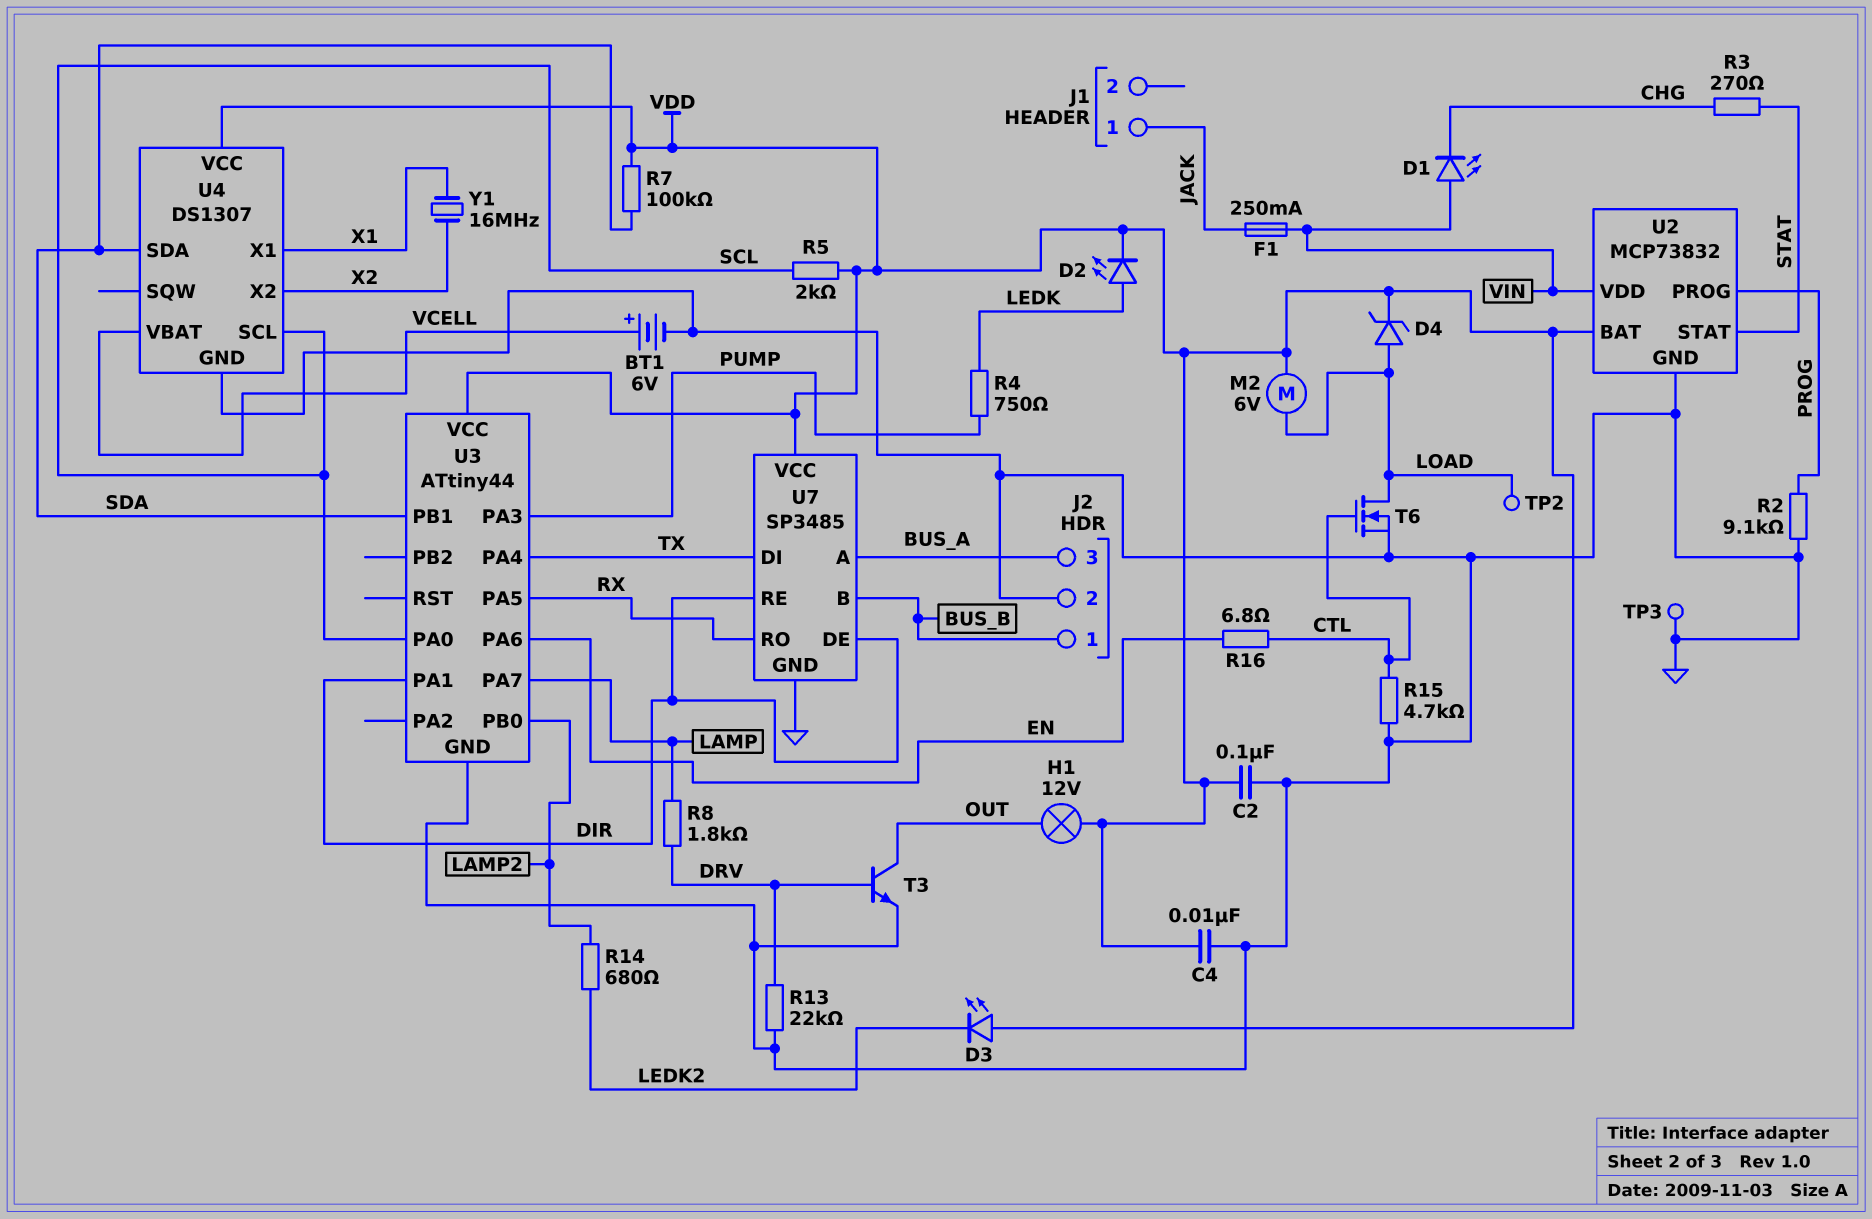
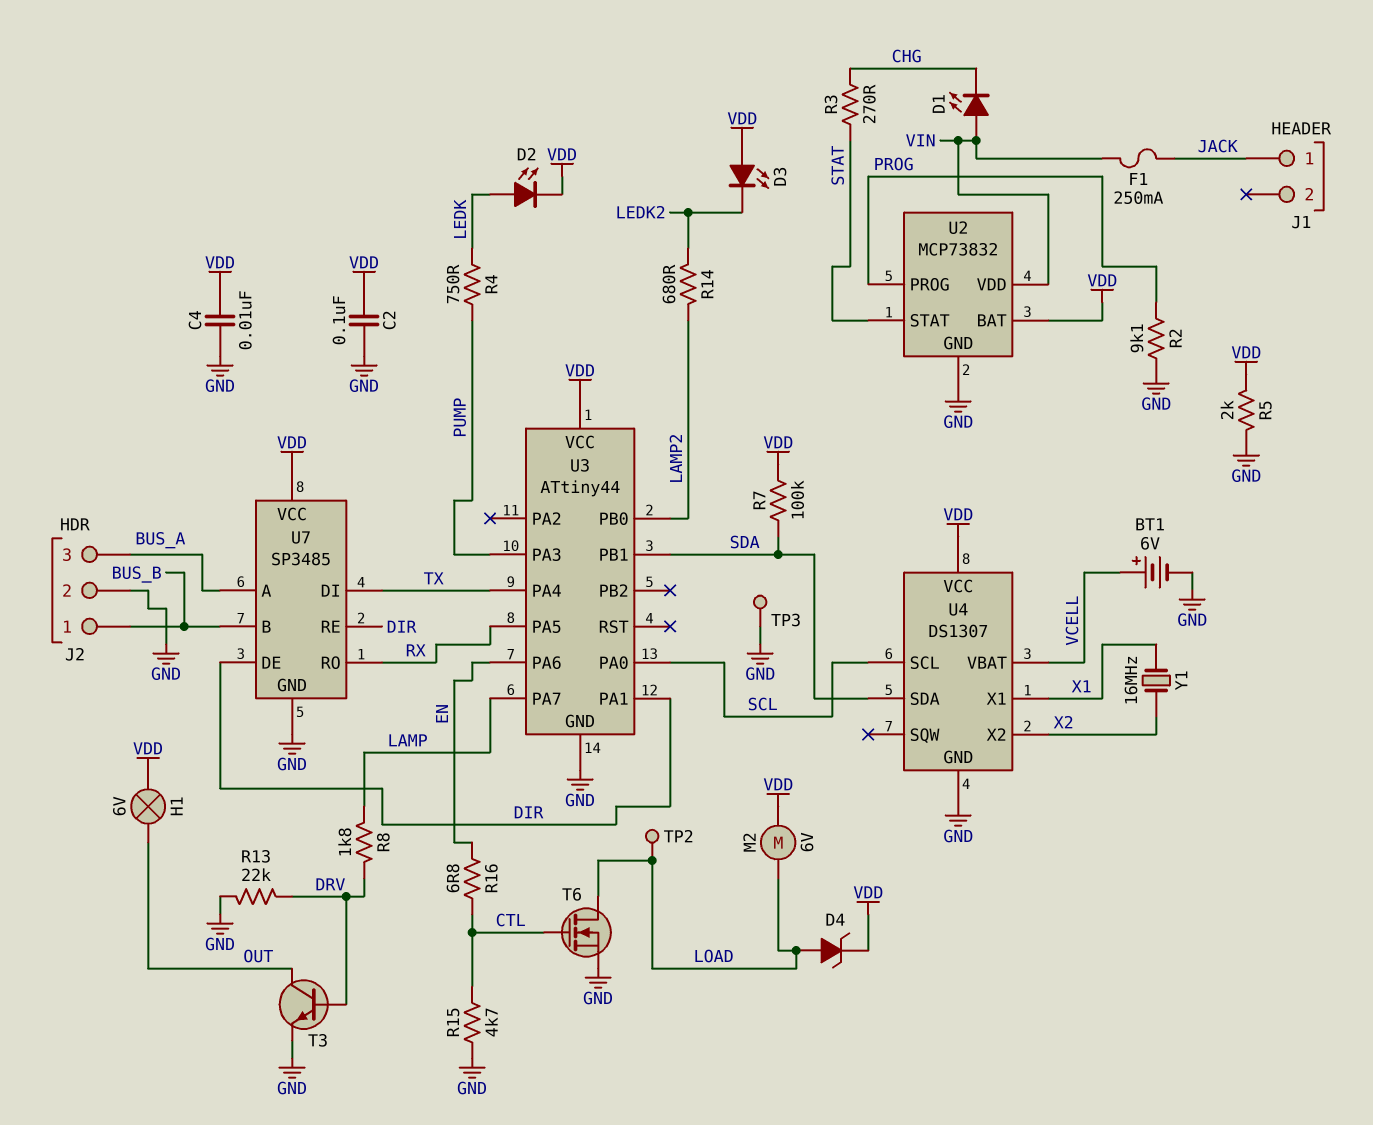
H1: lamp 12V (OUT, VDD) -> lamp 6V (OUT, VDD)
R5: 2k (SCL, VDD) -> 2k (GND, VDD)

